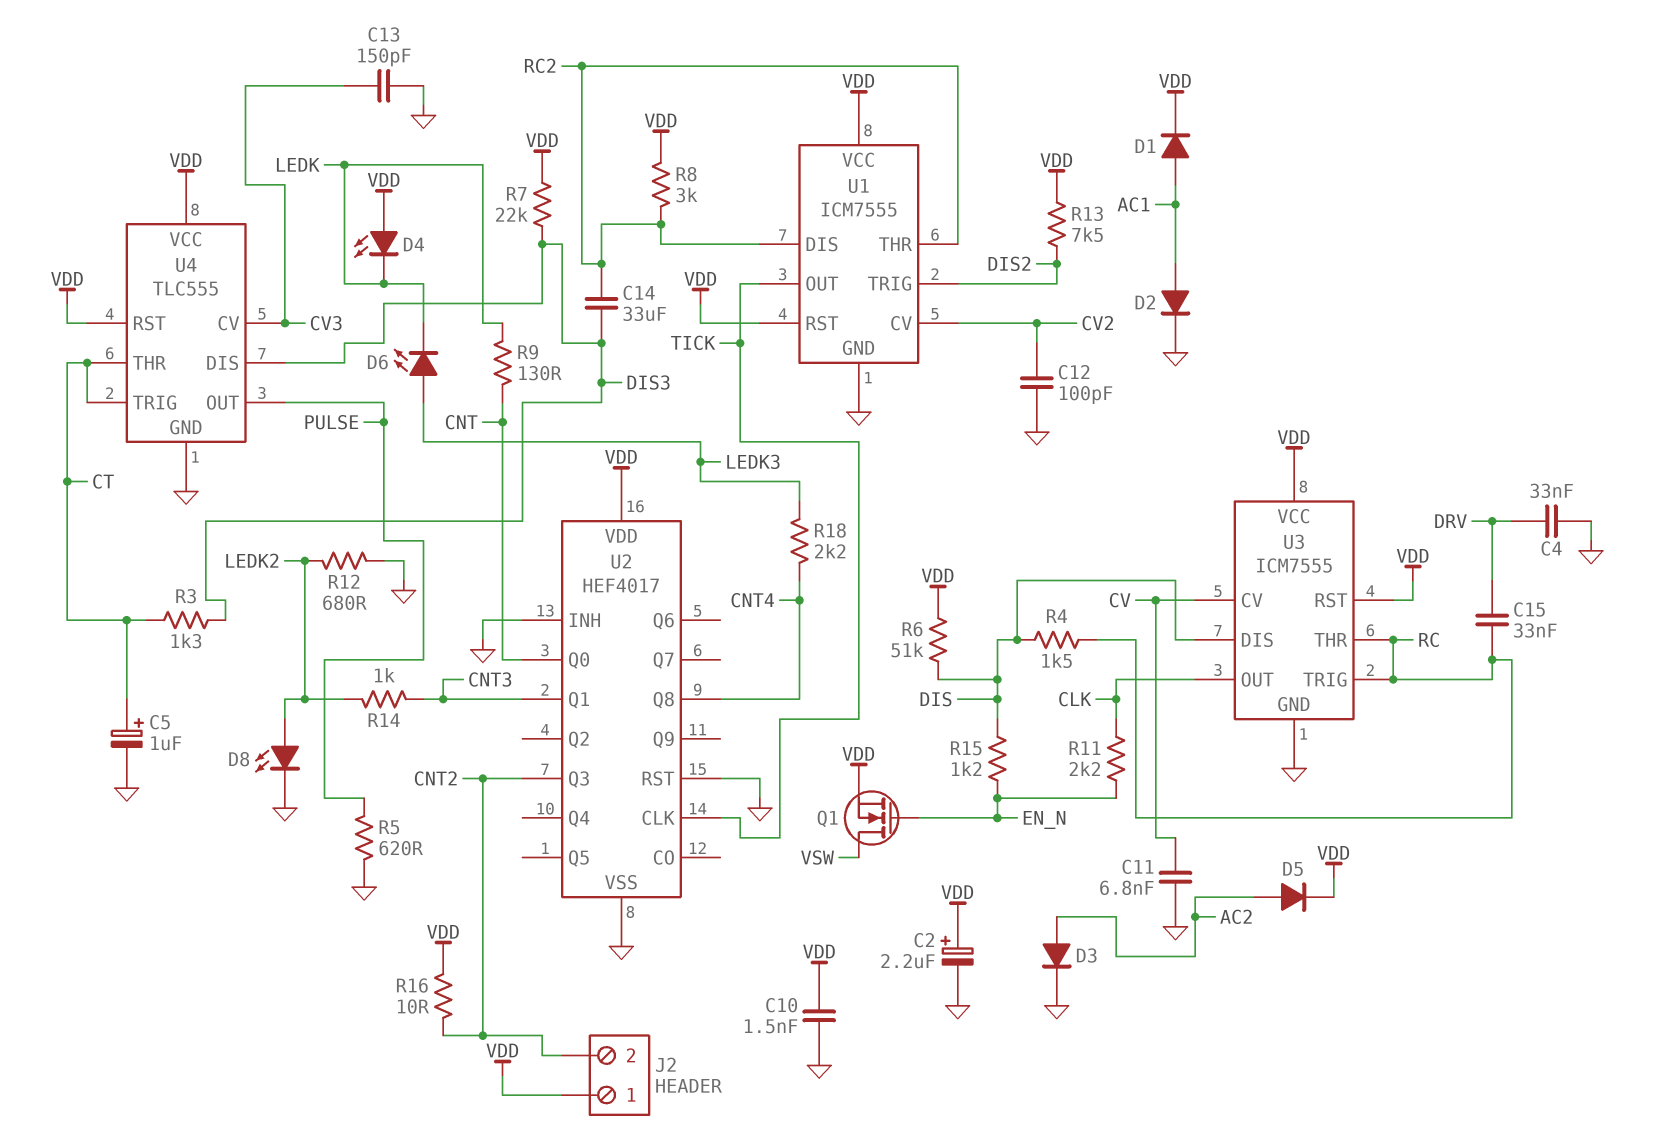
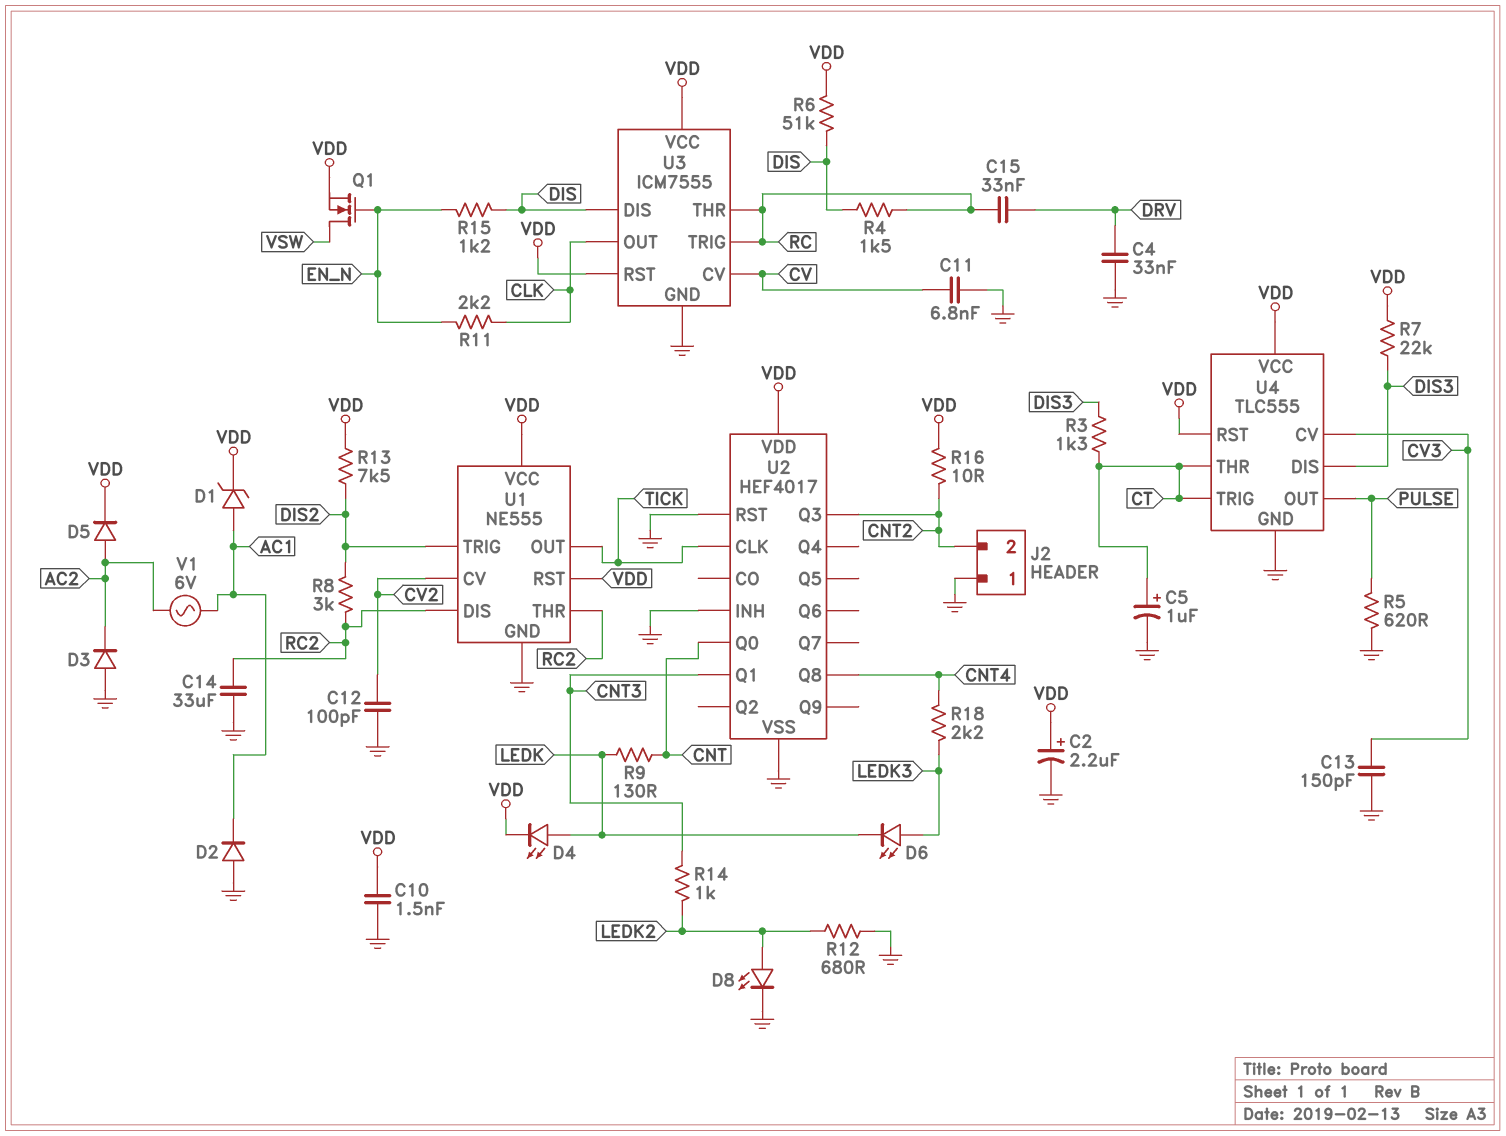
C14: 33uF (DIS3, RC2) -> 33uF (GND, RC2)
D1: diode (A AC1, K VDD) -> zener (A AC1, K VDD)
D2: diode (A AC1, K GND) -> diode (A GND, K AC1)
D3: diode (A AC2, K GND) -> diode (A GND, K AC2)
D4: LED (A VDD, K LEDK) -> LED (A LEDK, K VDD)
J2 pin 1: VDD -> GND
R8: 3k (RC2, VDD) -> 3k (DIS2, RC2)
U1: ICM7555 -> NE555
V1: none -> AC 6V (AC1, AC2)

